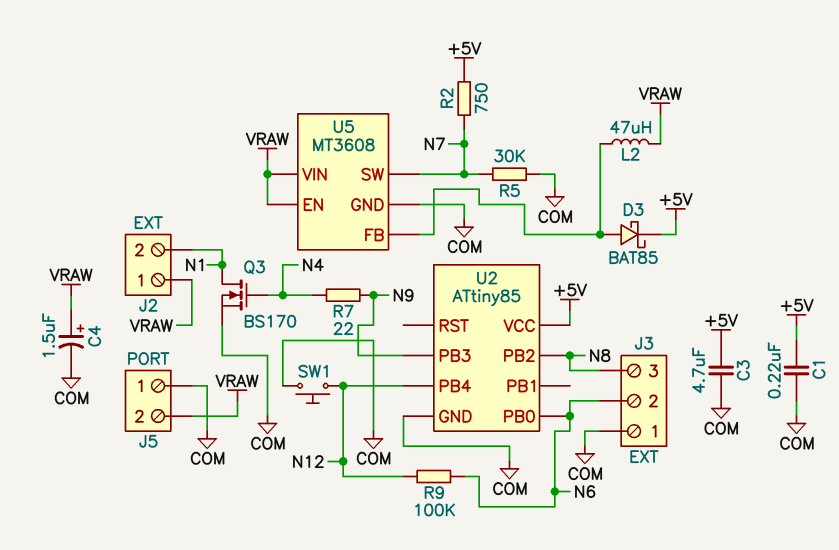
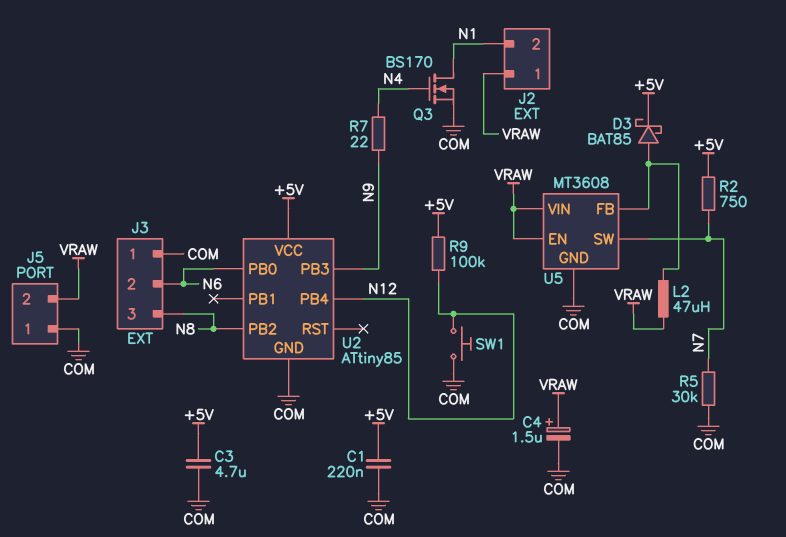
R9: 100k (N6, N12) -> 100k (+5V, N12)

